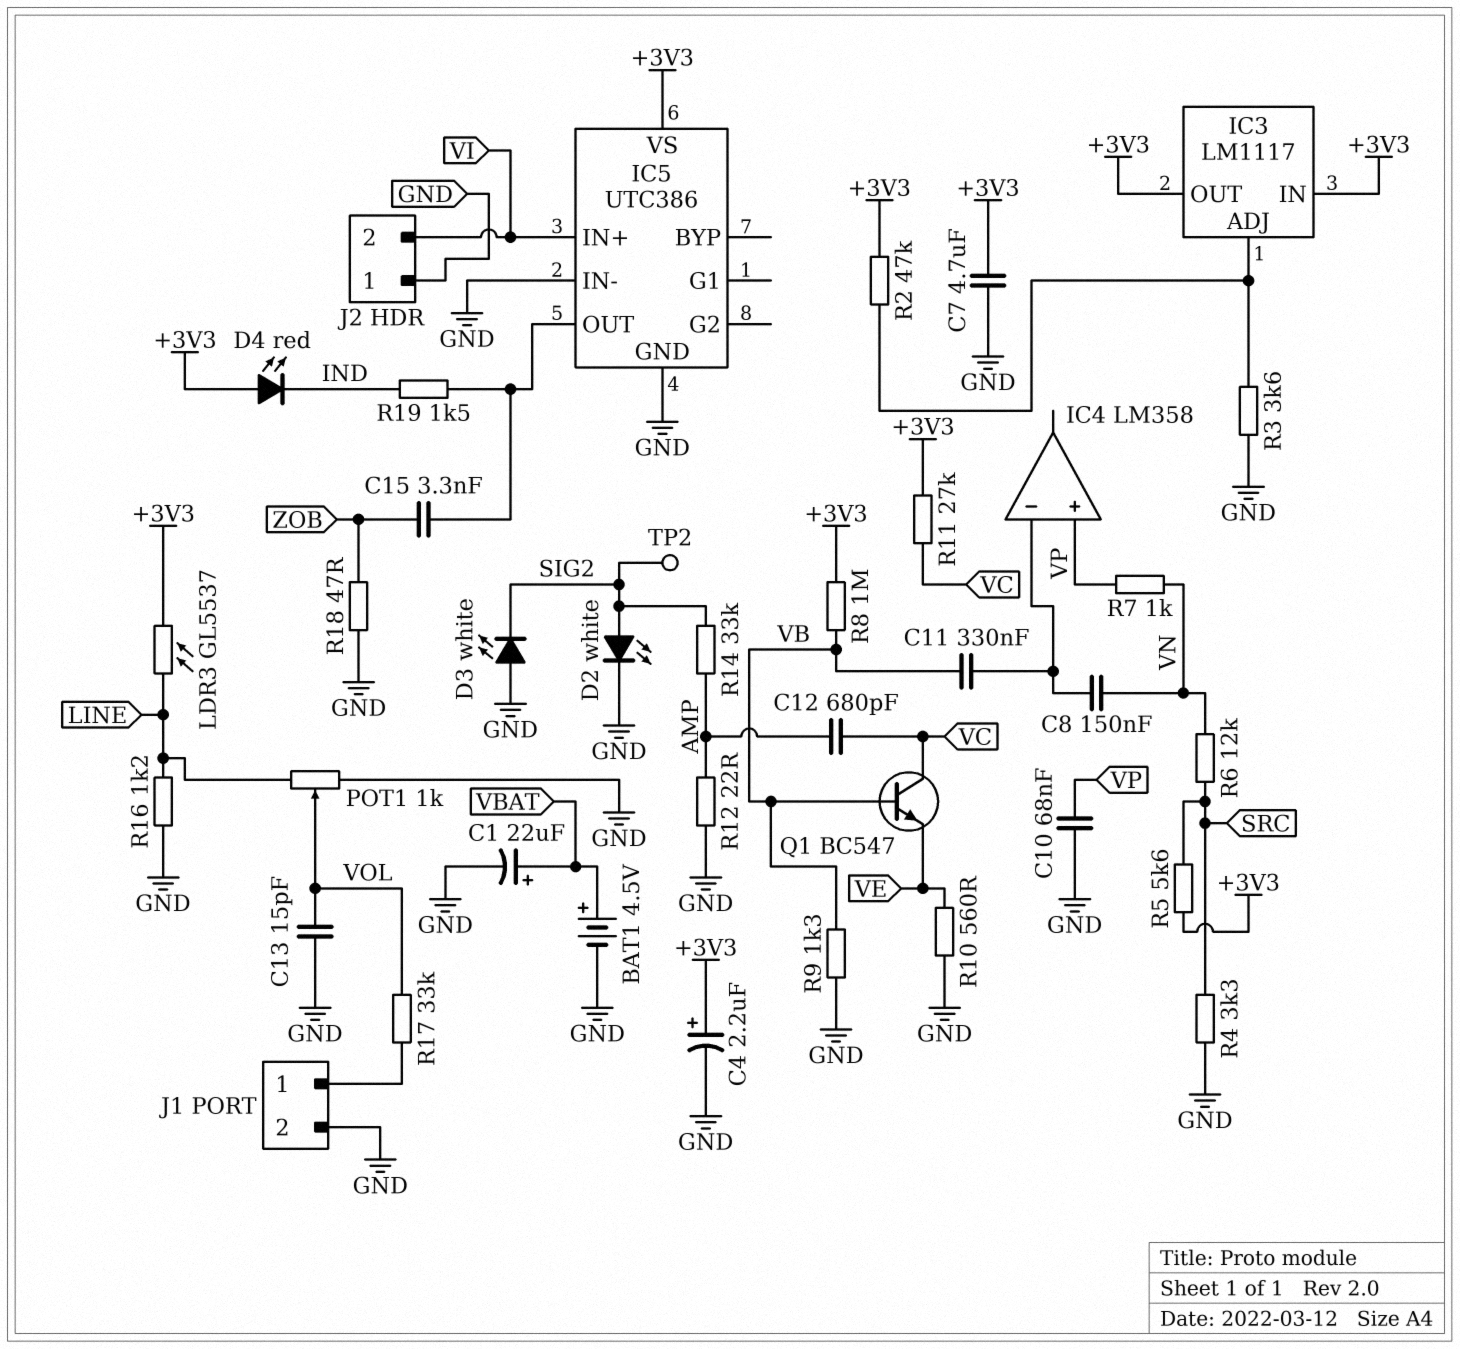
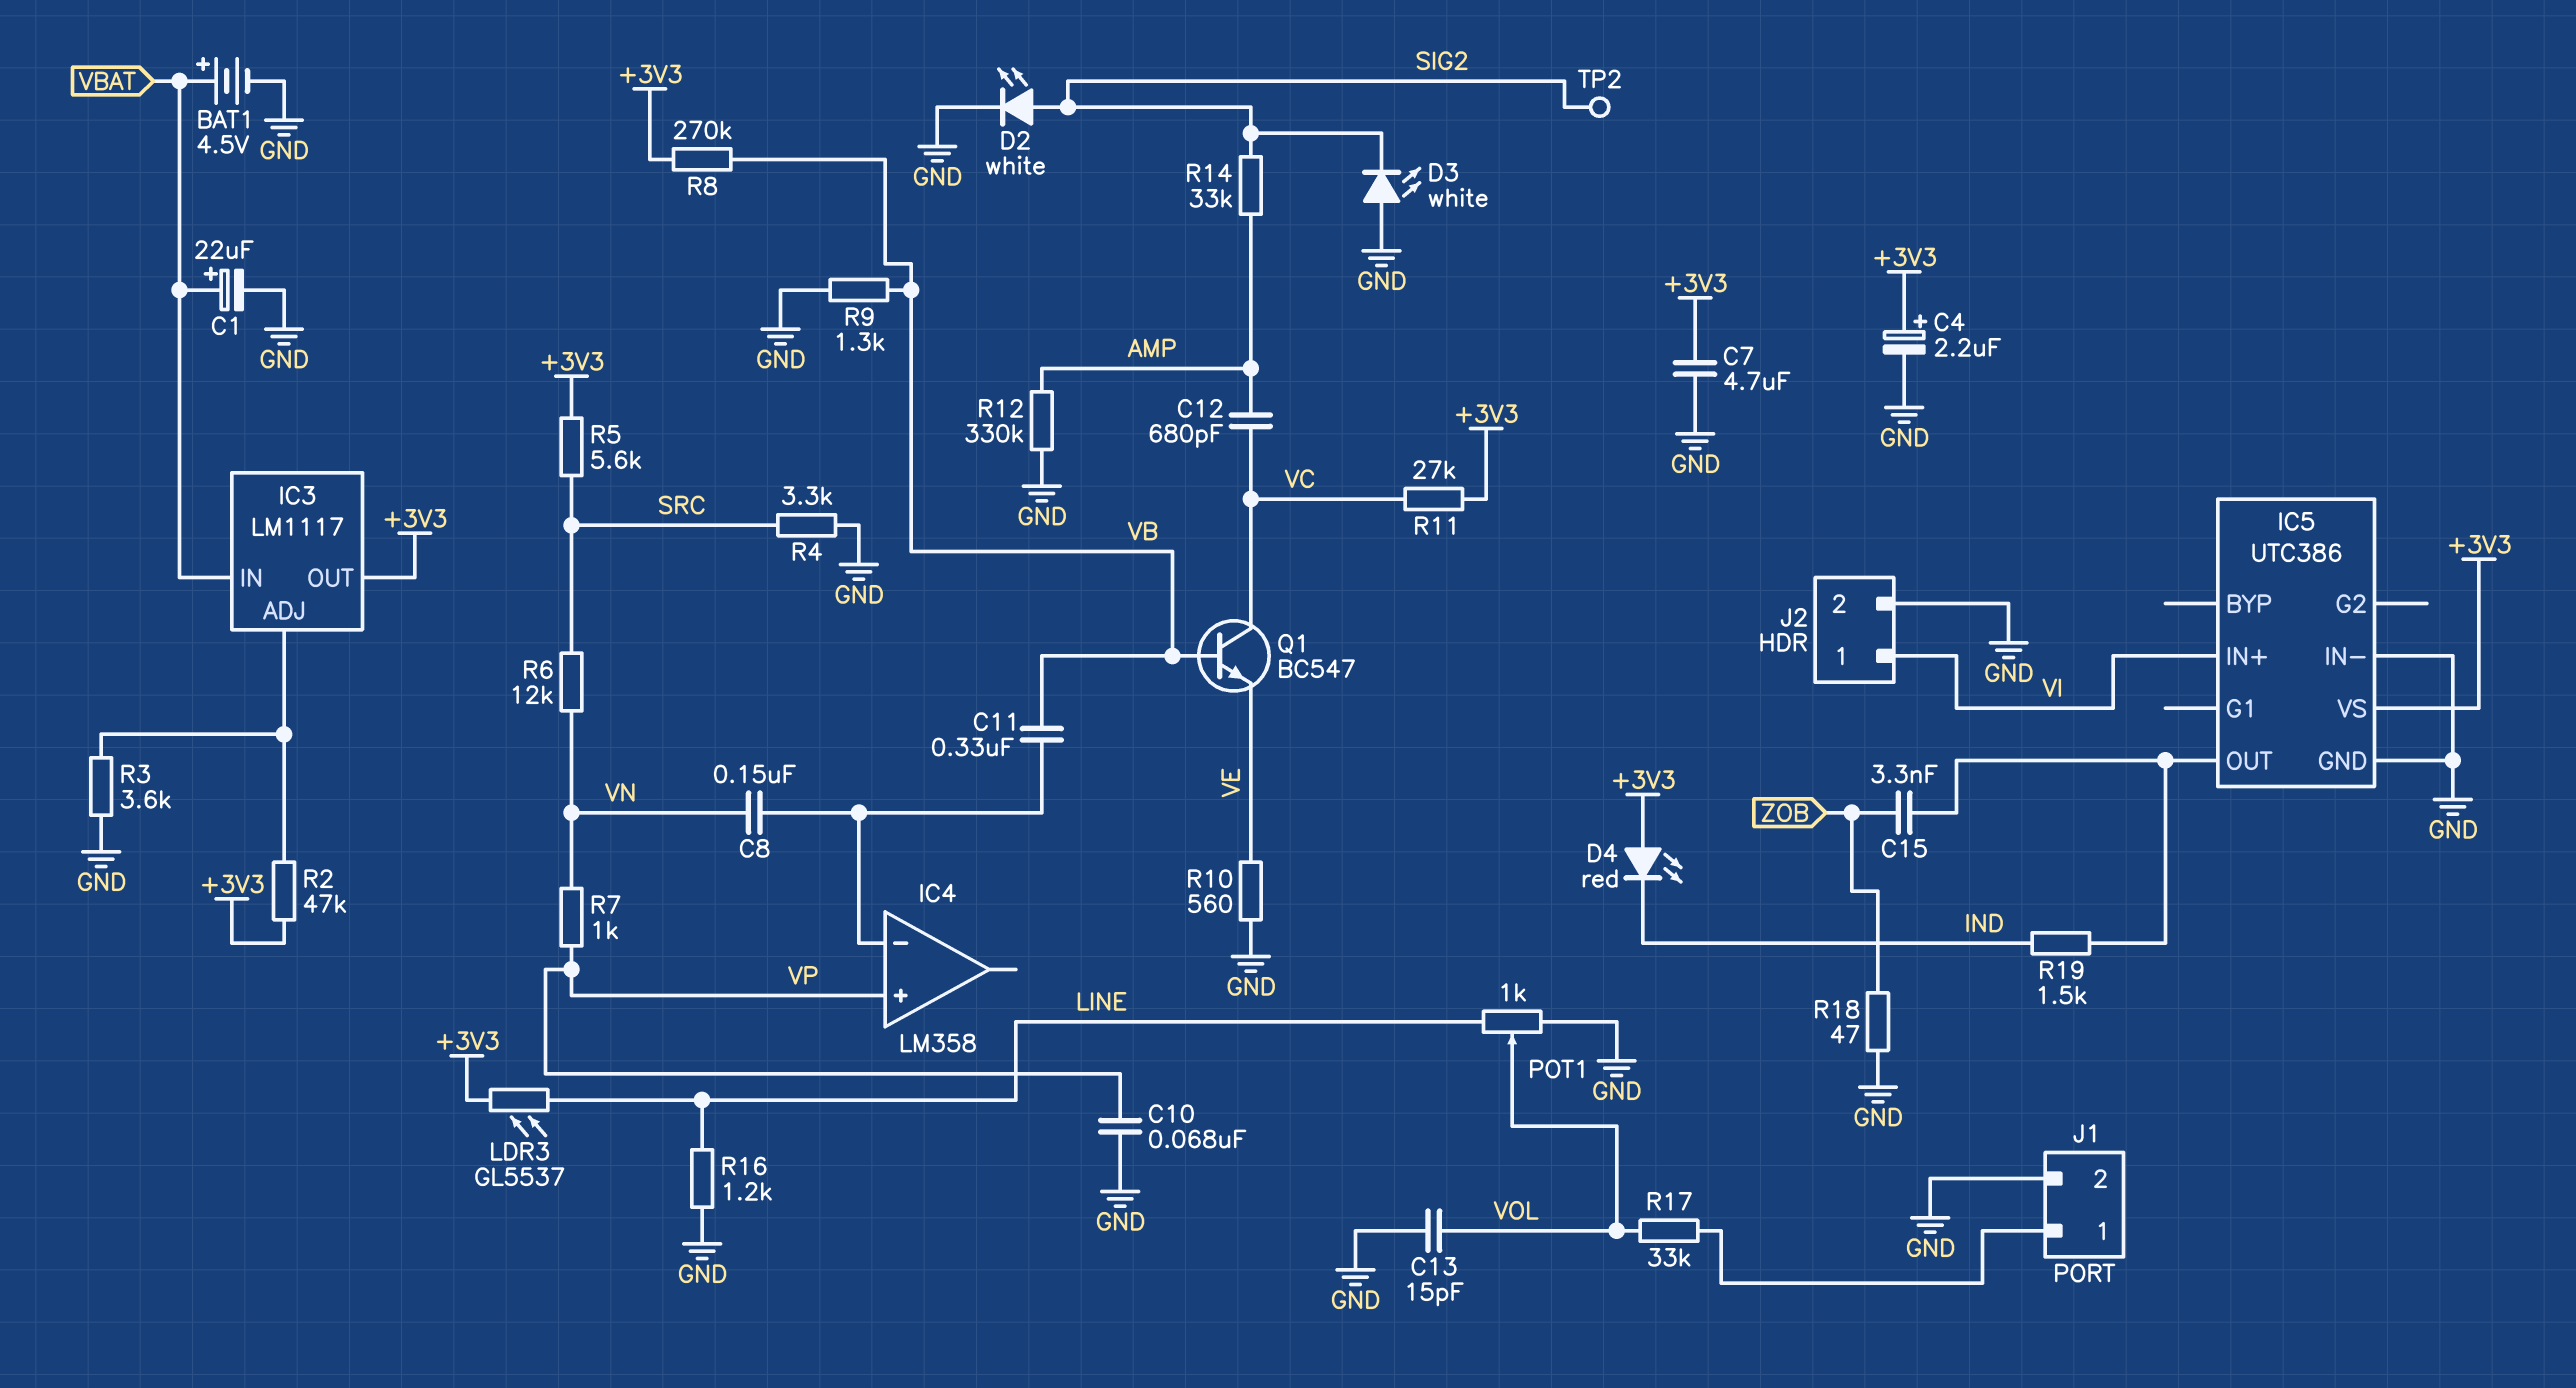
IC3 pin IN: +3V3 -> VBAT
J2 pin 1: GND -> VI
J2 pin 2: VI -> GND
R8: 1M (+3V3, VB) -> 270k (+3V3, VB)
R12: 22 (AMP, GND) -> 330k (AMP, GND)

